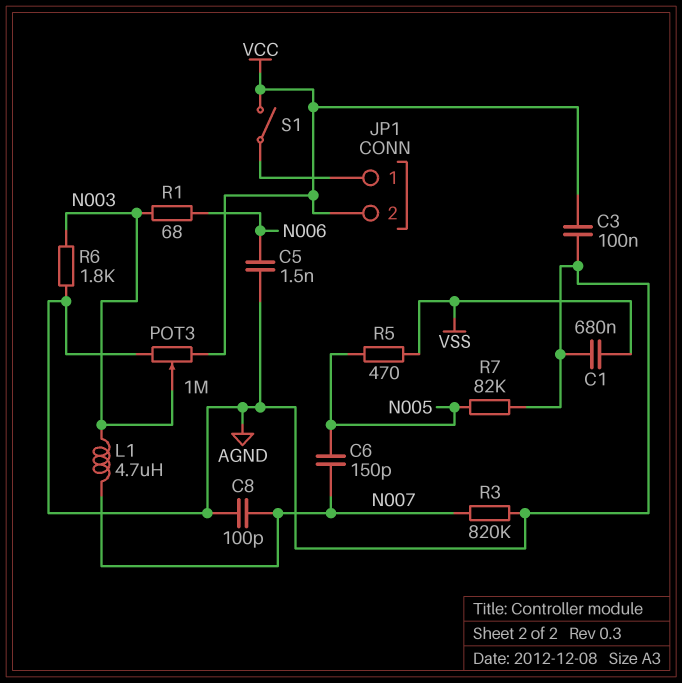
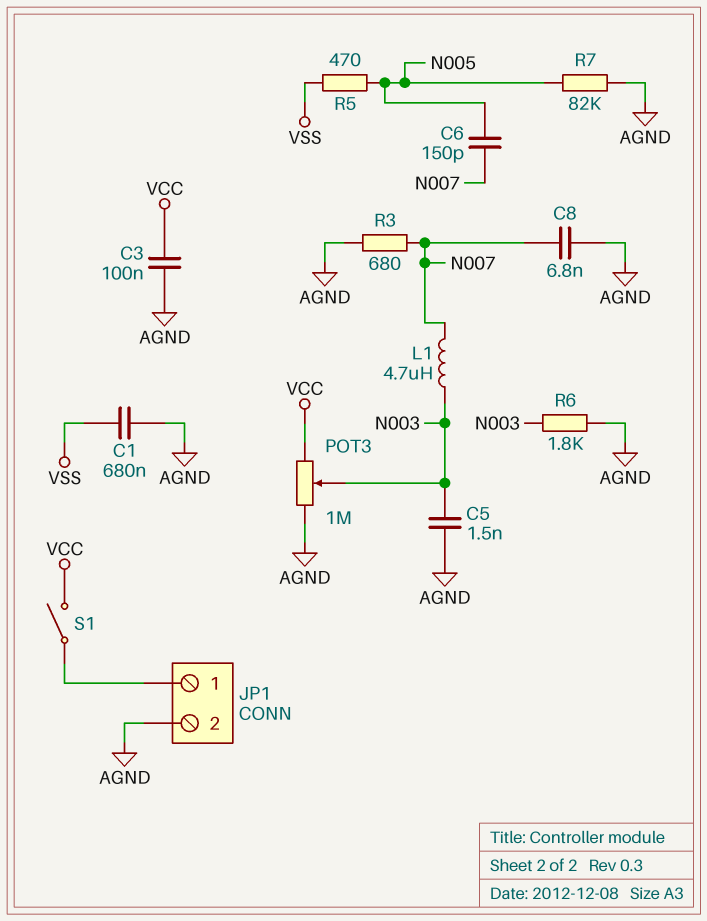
C5: 1.5nF (AGND, N006) -> 1.5nF (AGND, N003)
C8: 100pF (AGND, N007) -> 6.8nF (AGND, N007)
JP1 pin 2: VCC -> AGND
R1: 68 (N003, N006) -> none
R3: 820k (AGND, N007) -> 680 (AGND, N007)

